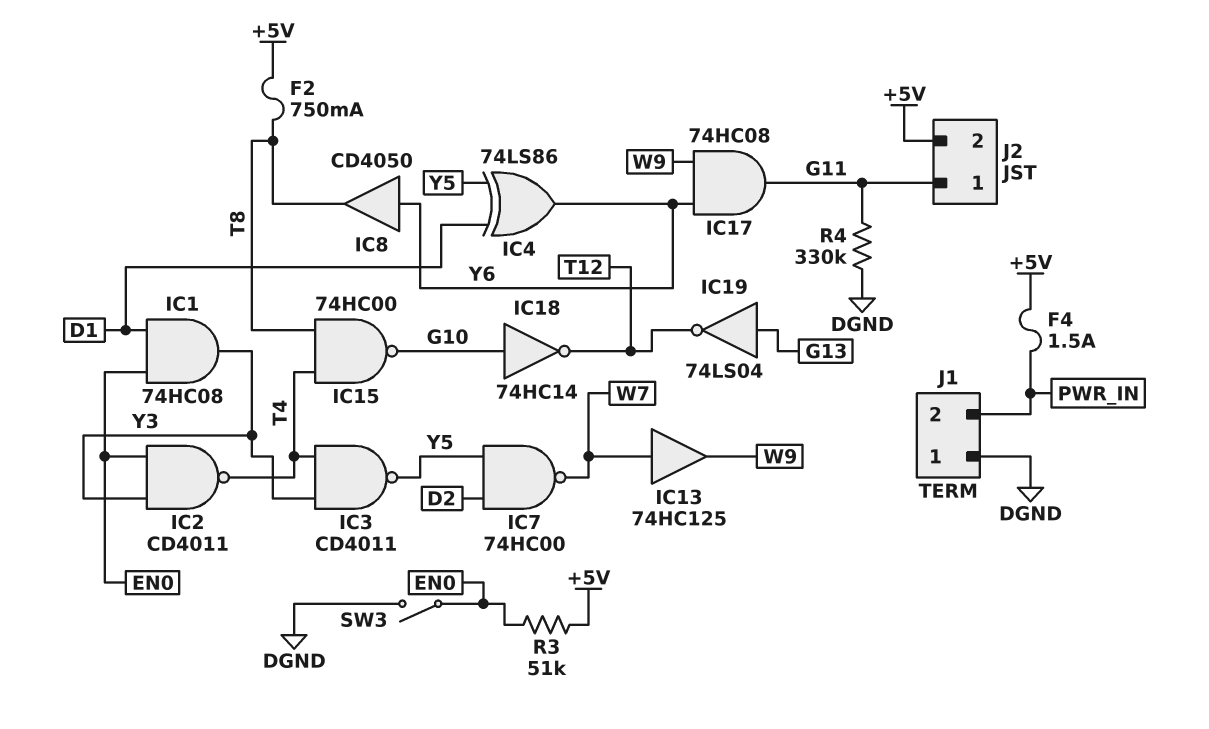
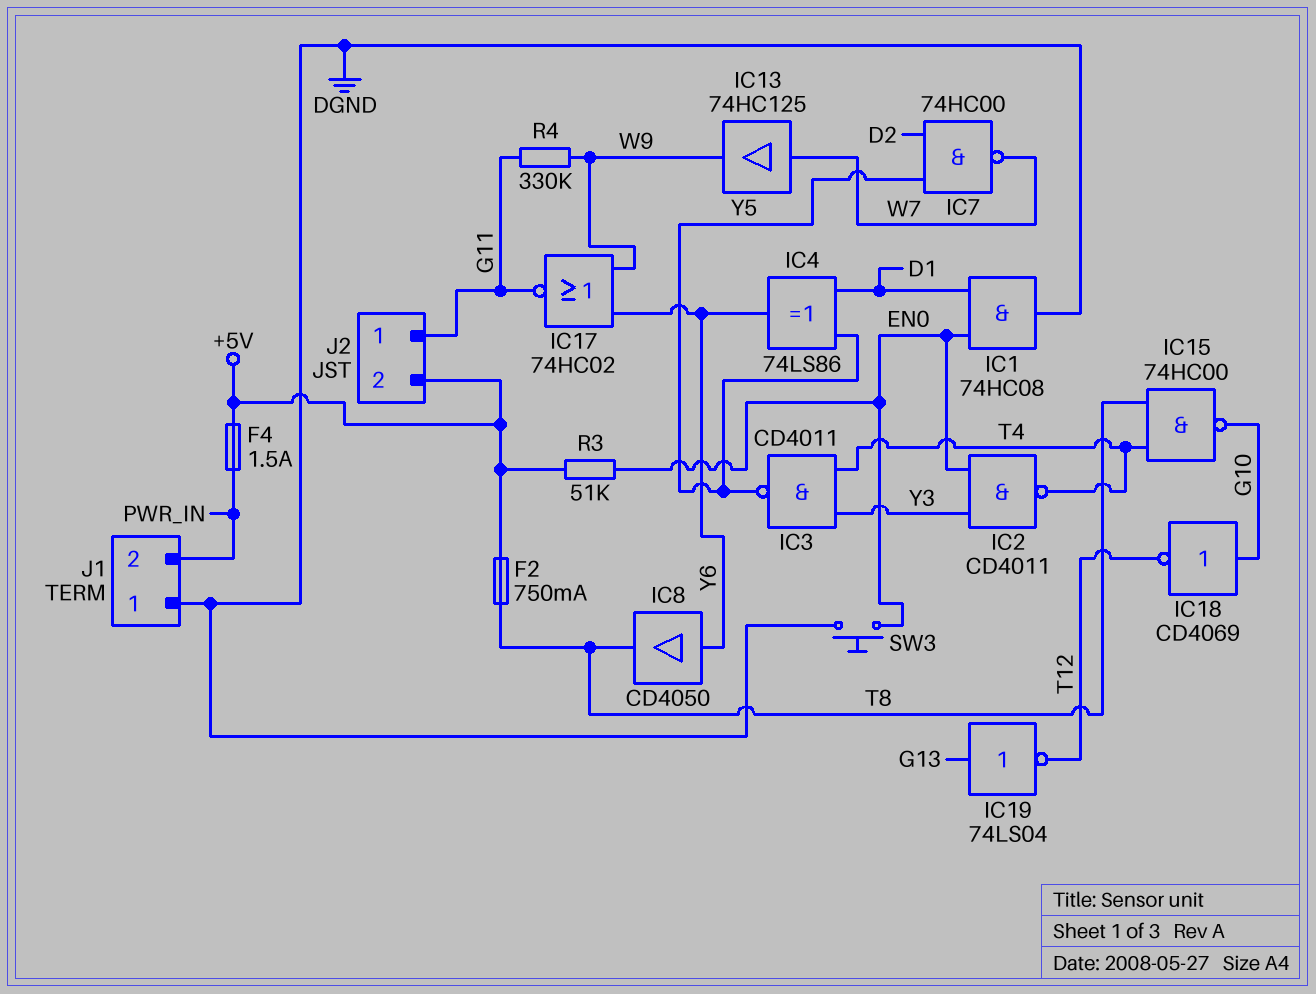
IC1: AND 74HC08 (in D1, in EN0, out Y3) -> AND 74HC08 (in D1, in EN0, out DGND)
IC17: AND 74HC08 (in W9, in Y6, out G11) -> NOR 74HC02 (in W9, in Y6, out G11)
IC18: NOT 74HC14 (in G10, out T12) -> NOT CD4069 (in G10, out T12)
R4: 330k (DGND, G11) -> 330k (G11, W9)
SW3: switch (DGND, EN0) -> button (DGND, EN0)

